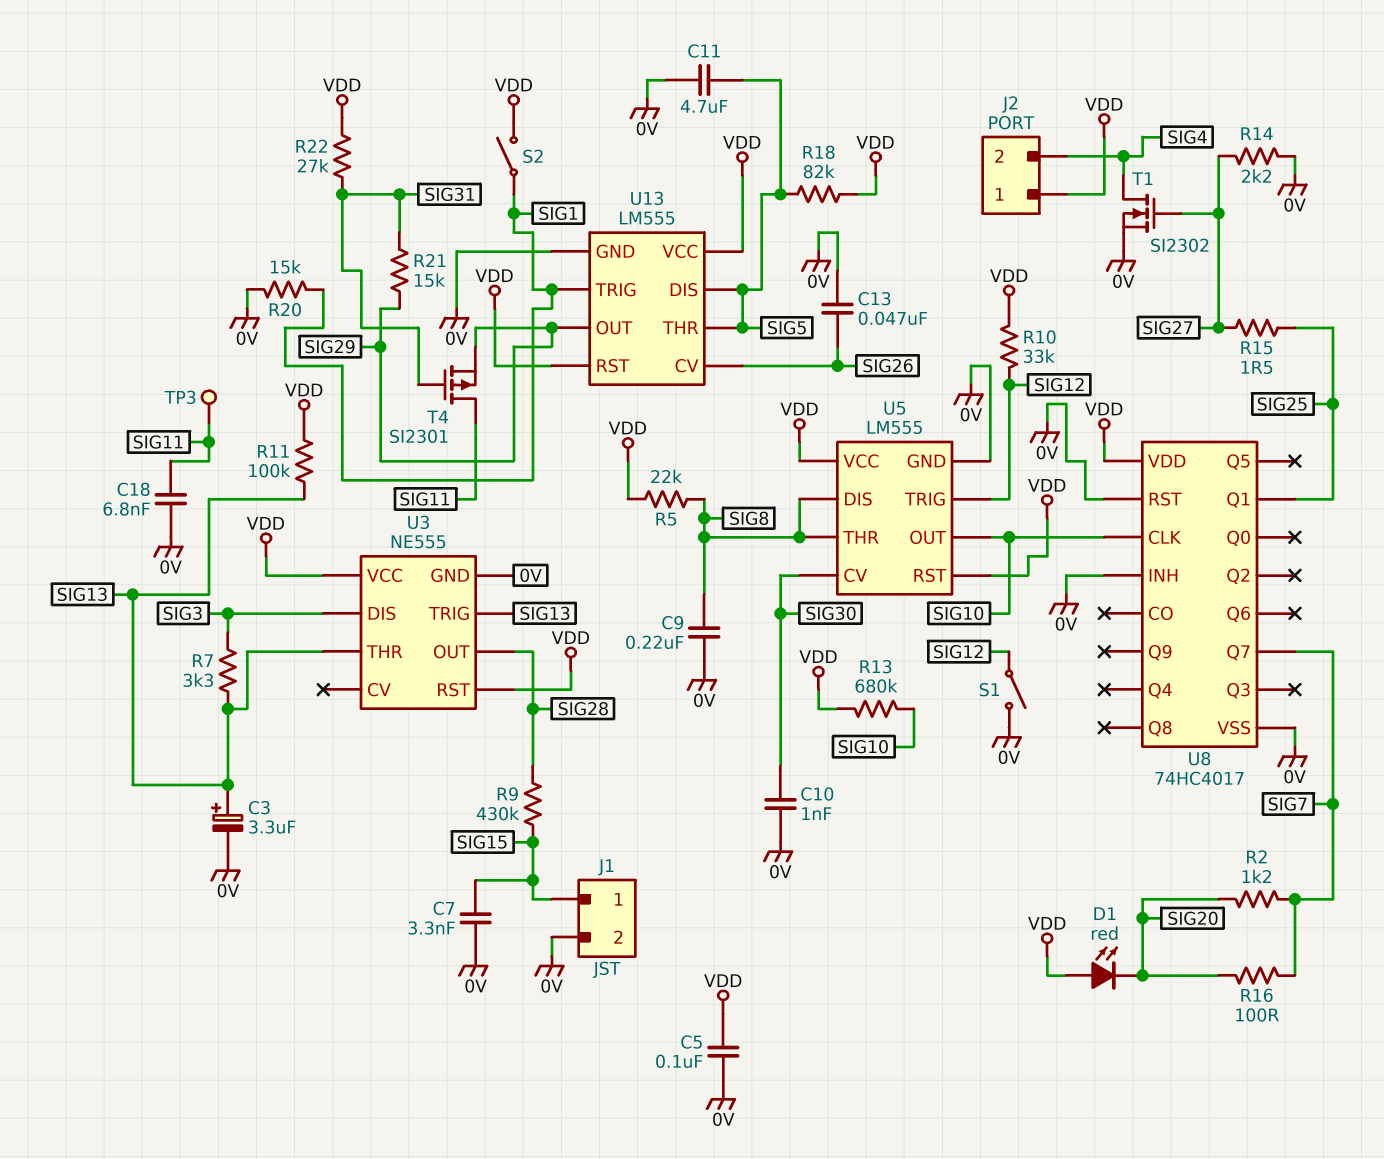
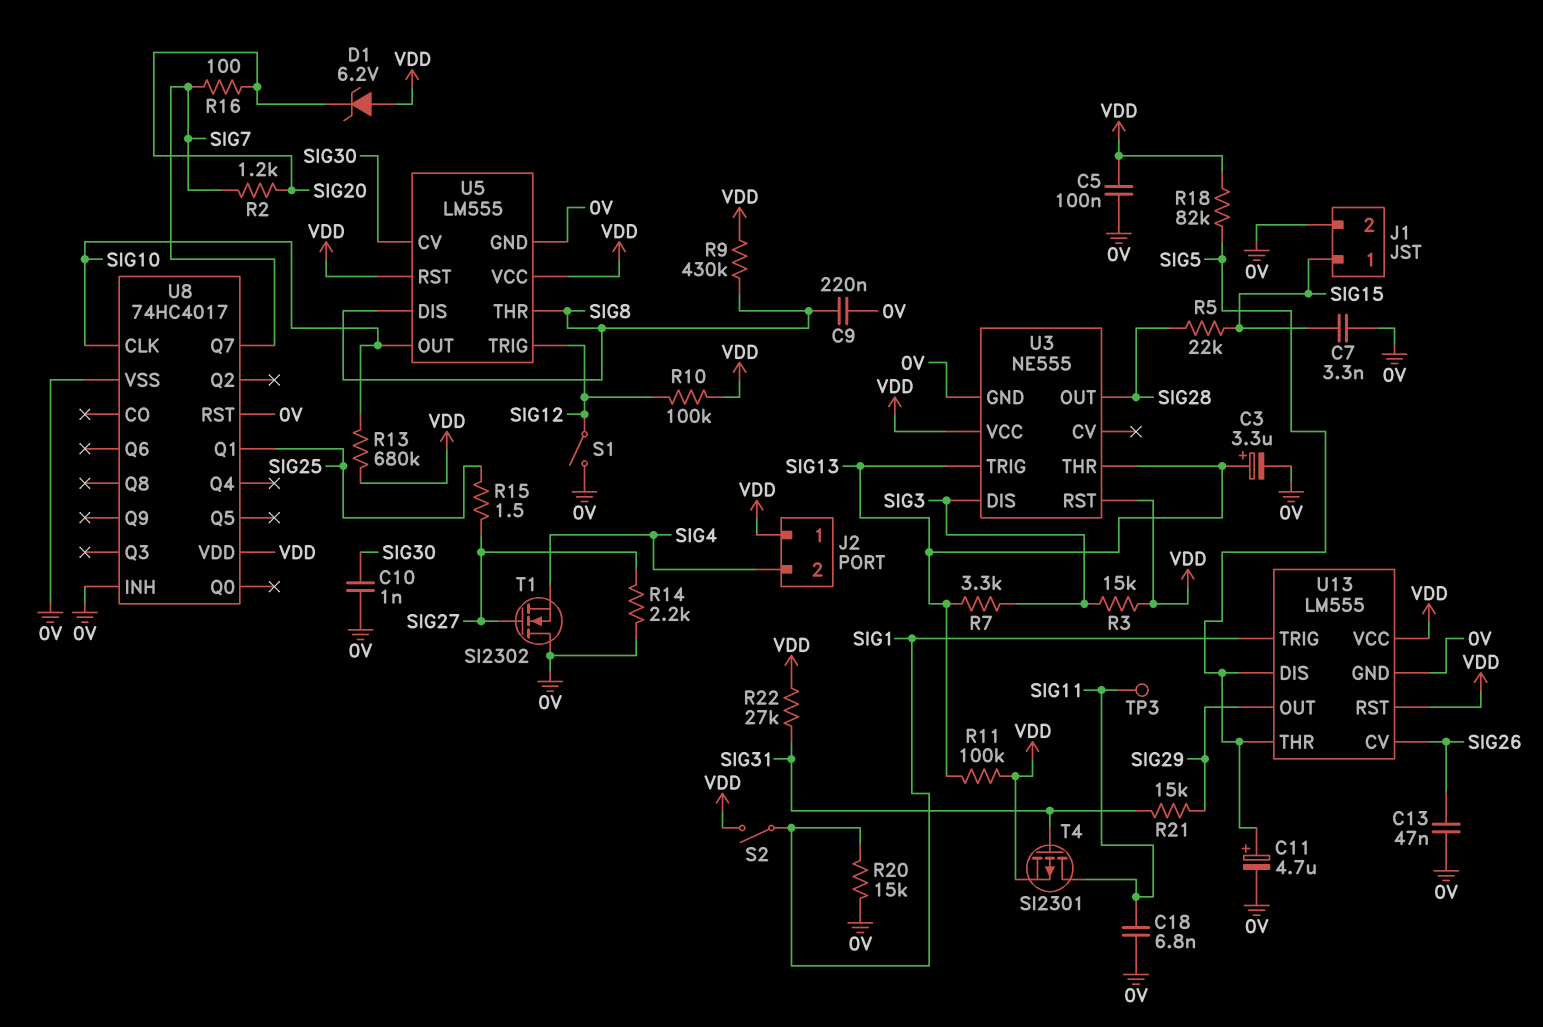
C11: 4.7uF (0V, SIG5) -> 4.7uF (plus SIG5, minus 0V)
D1: LED red (A VDD, K SIG20) -> zener 6.2V (A VDD, K SIG20)
R3: none -> 15k (SIG3, VDD)
R5: 22k (SIG8, VDD) -> 22k (SIG15, SIG28)
R9: 430k (SIG15, SIG28) -> 430k (SIG8, VDD)
R10: 33k (SIG12, VDD) -> 100k (SIG12, VDD)
T1: NMOS SI2302 (G SIG27, D SIG4, S 0V) -> NMOS SI2302 (G SIG27, D 0V, S SIG4)
T4: PMOS SI2301 (G SIG31, D SIG11, S SIG29) -> PMOS SI2301 (G SIG31, D SIG11, S VDD)

